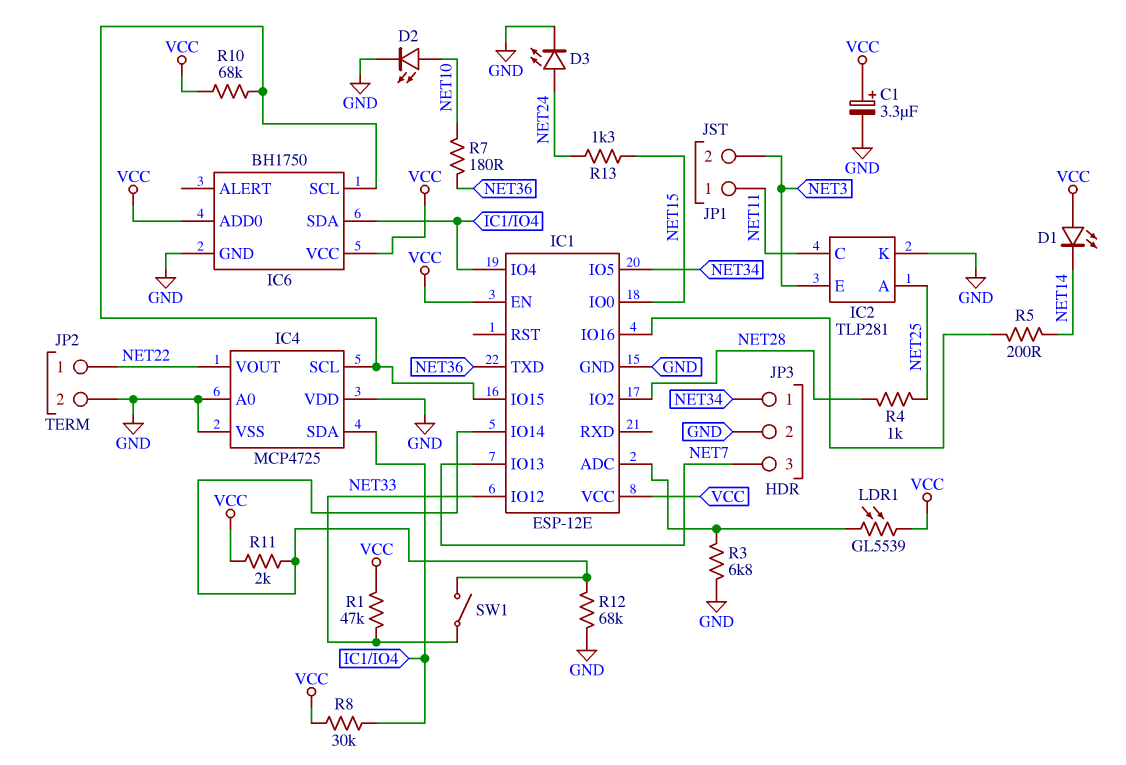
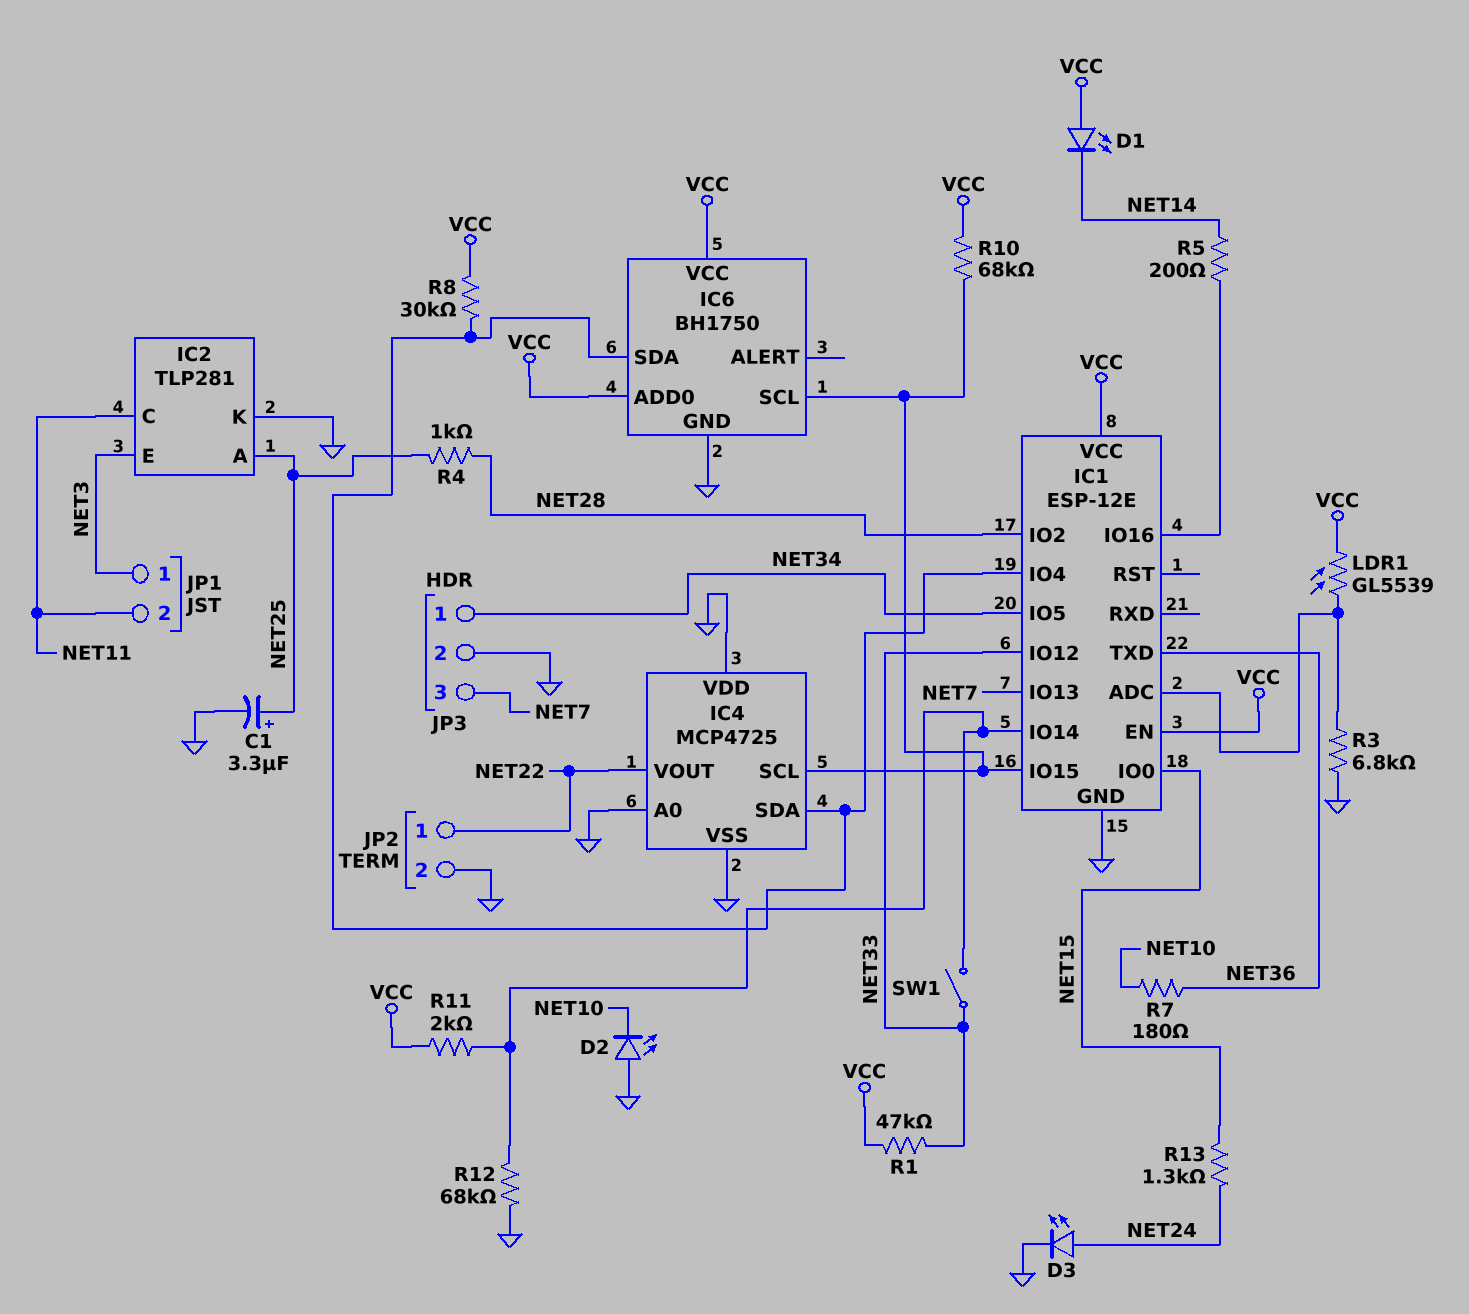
C1: 3.3uF (plus VCC, minus GND) -> 3.3uF (plus NET25, minus GND)
D2: LED (A NET10, K GND) -> LED (A GND, K NET10)
JP1 pin 1: NET11 -> NET3
JP1 pin 2: NET3 -> NET11

